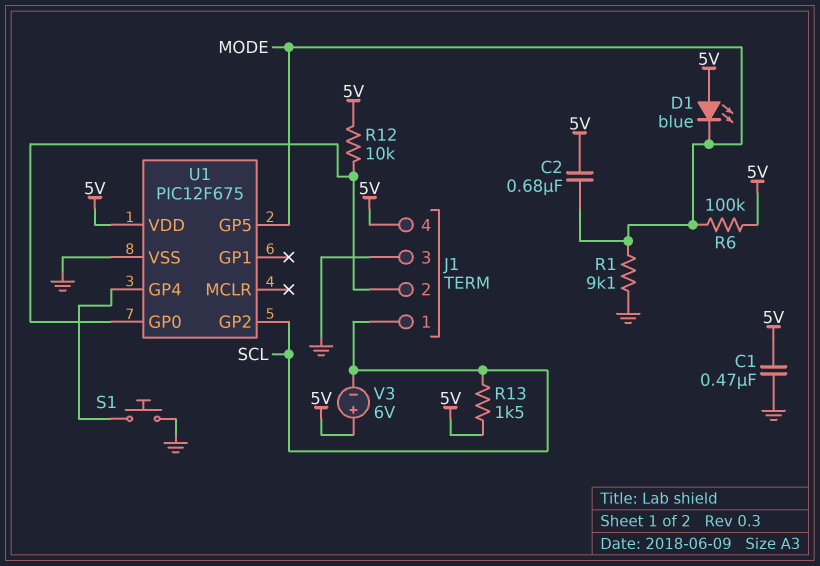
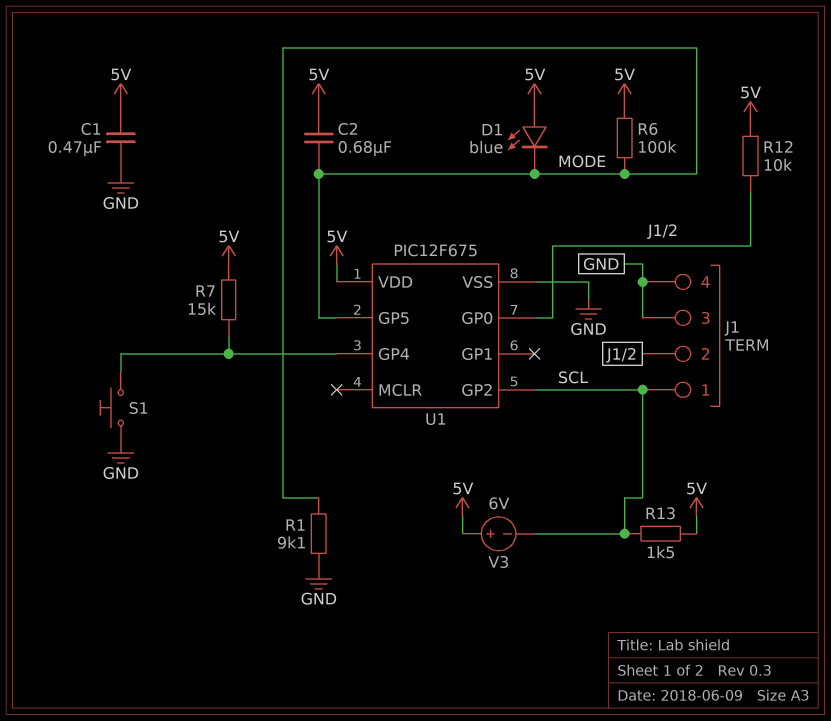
J1 pin 4: 5V -> GND
R7: none -> 15k (5V, U1/GP4)

